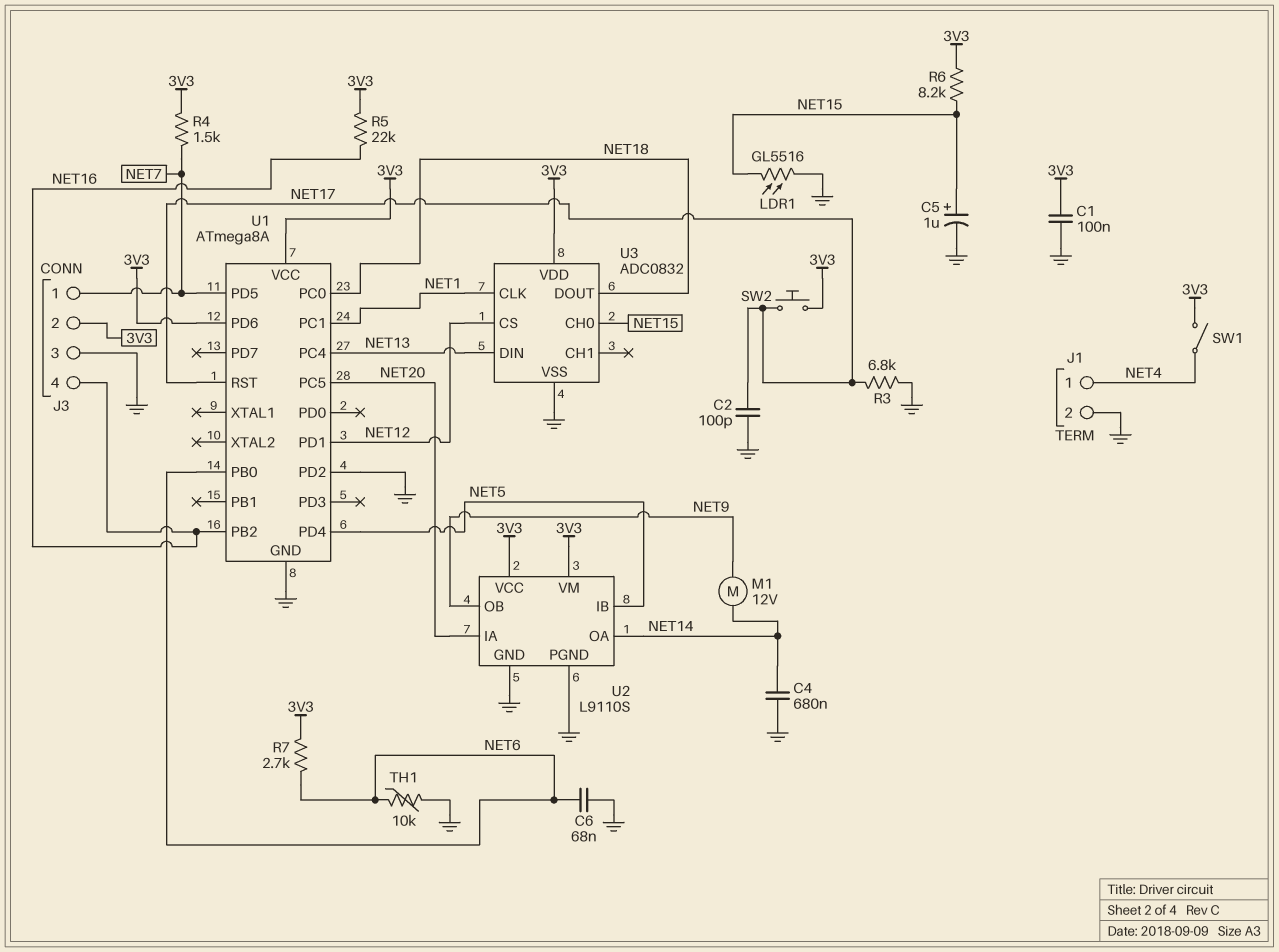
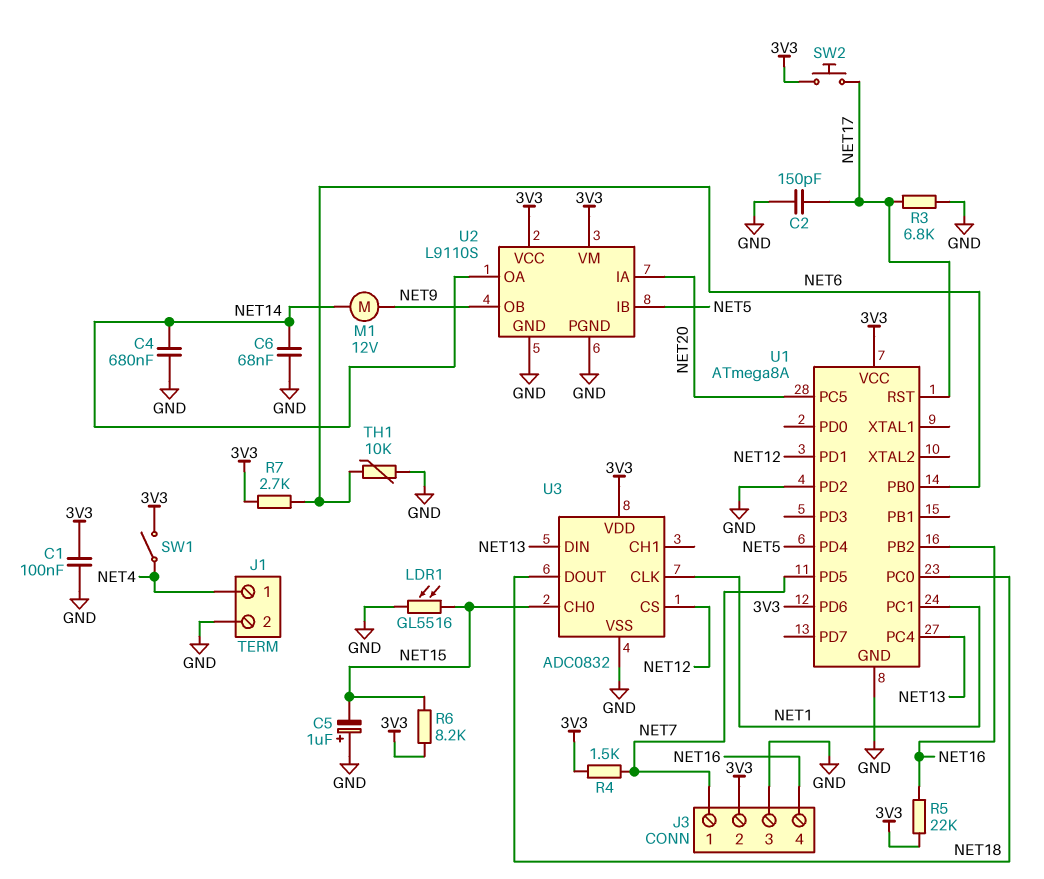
C2: 100pF (GND, NET17) -> 150pF (GND, NET17)
C5: 1uF (plus NET15, minus GND) -> 1uF (plus GND, minus NET15)
C6: 68nF (GND, NET6) -> 68nF (GND, NET14)

